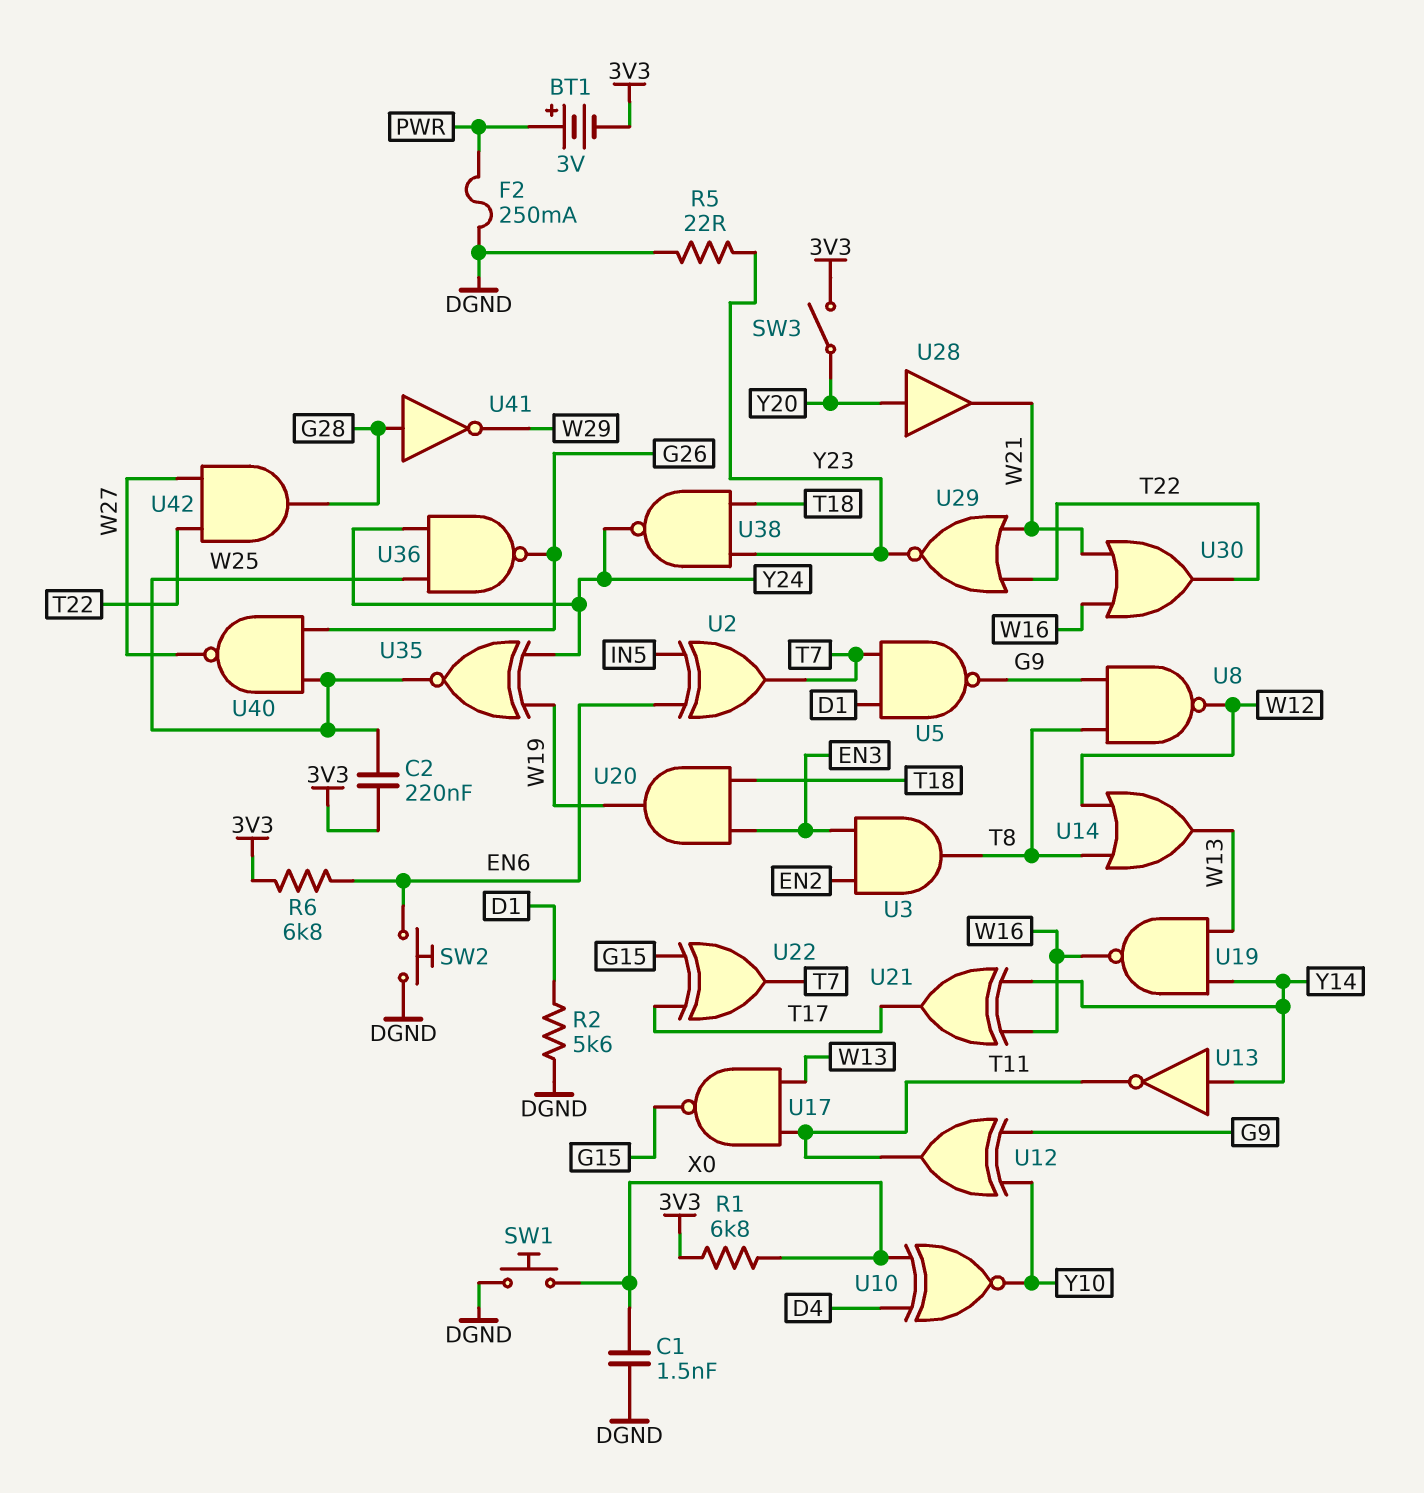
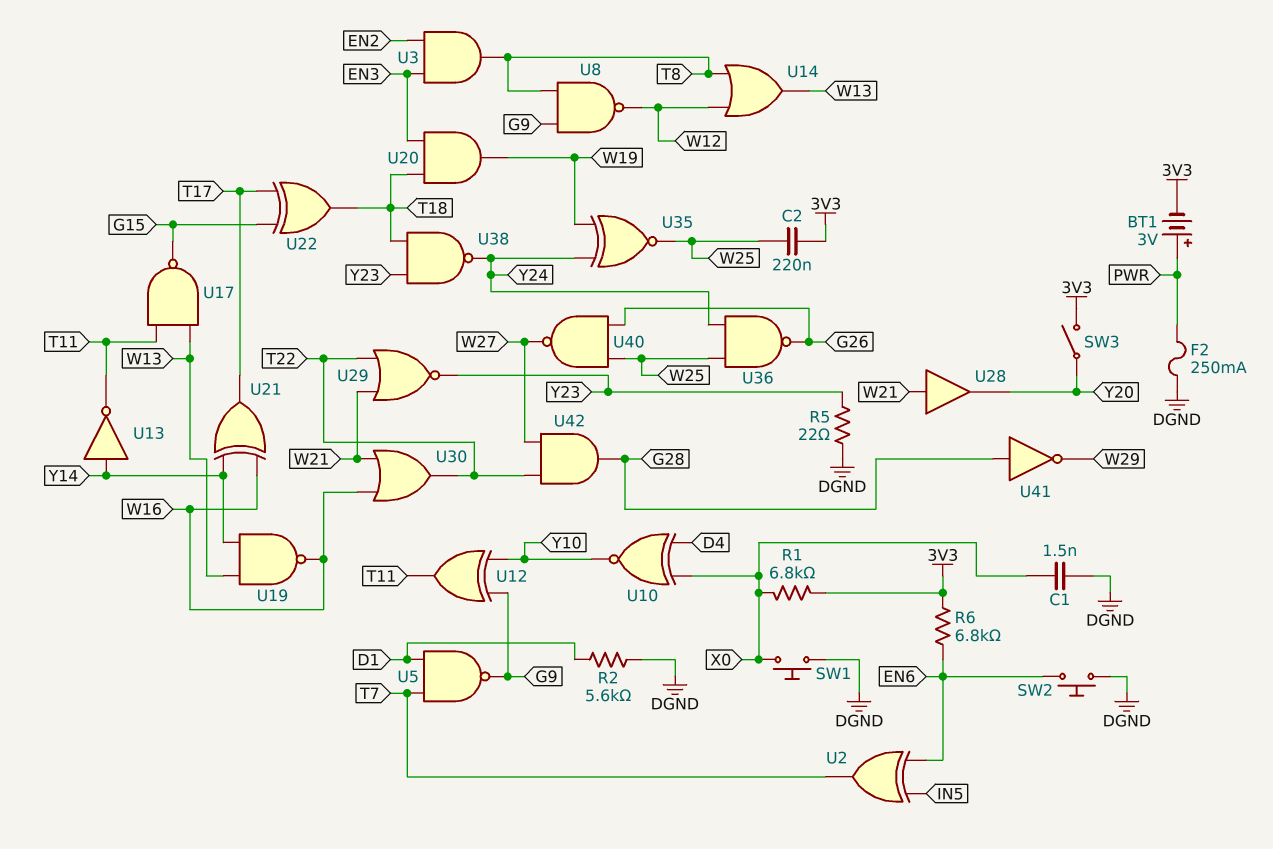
U22: XOR (in G15, in T17, out T7) -> XOR (in G15, in T17, out T18)
U28: buffer (in Y20, out W21) -> buffer (in W21, out Y20)

